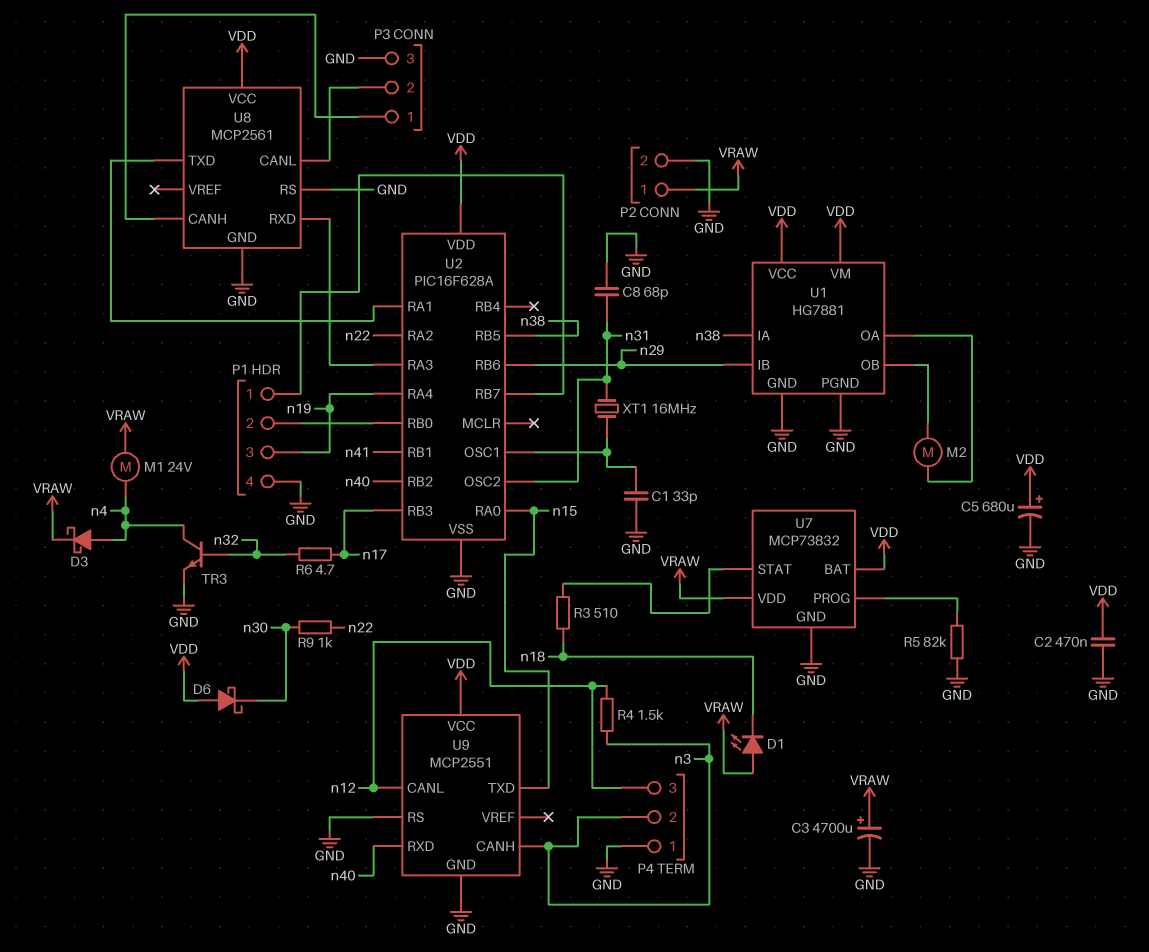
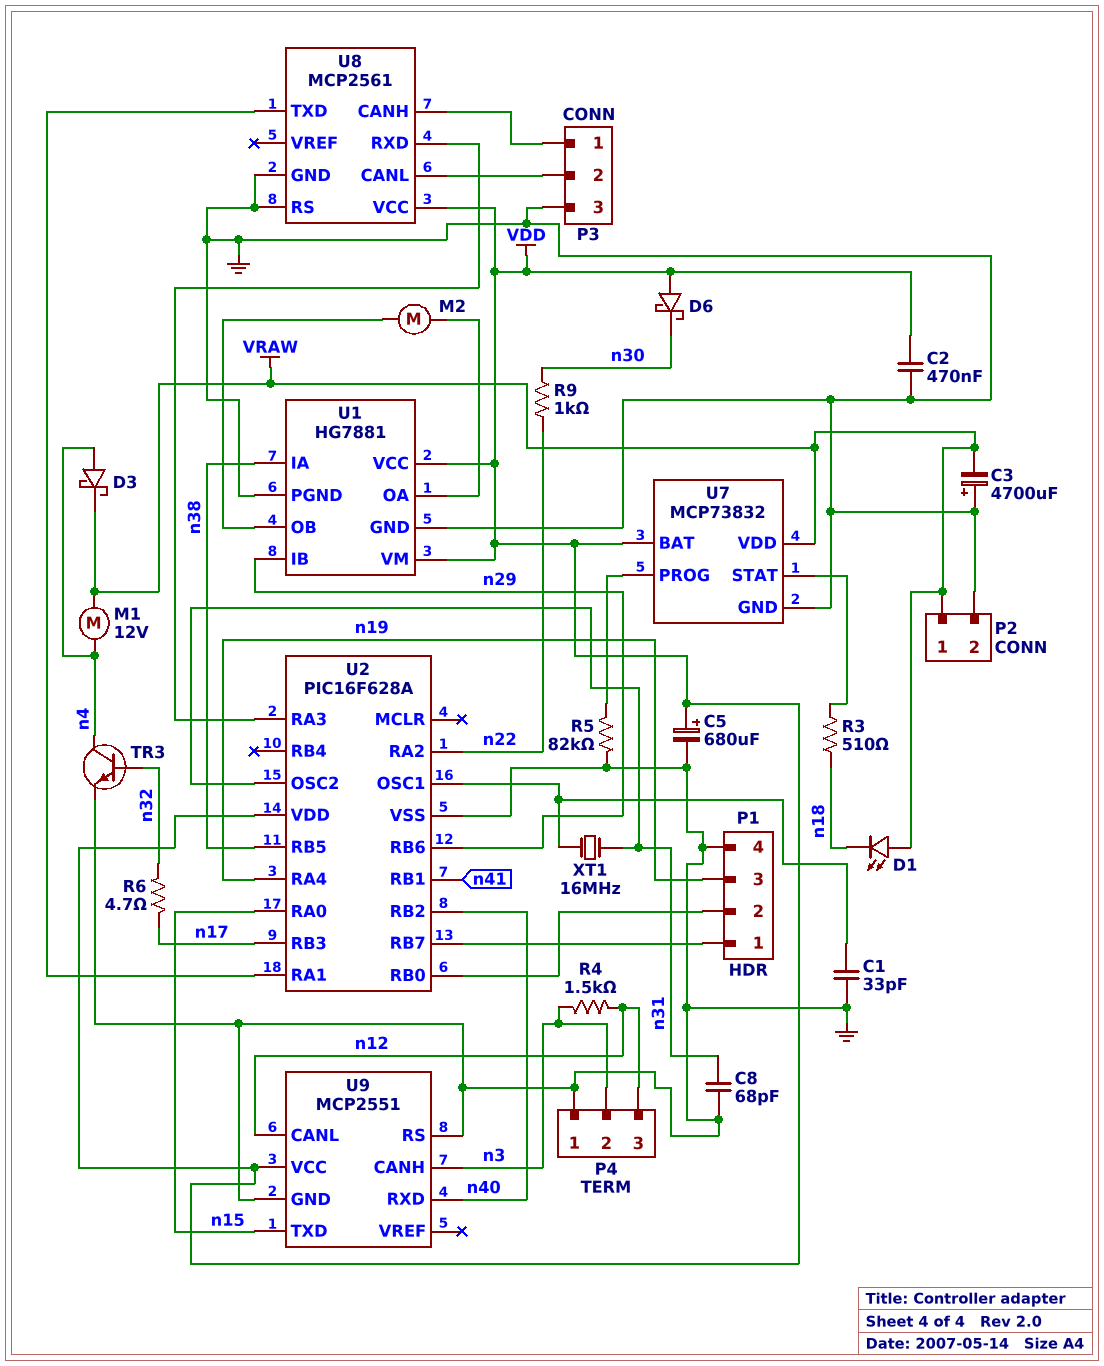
C3: 4700uF (plus VRAW, minus GND) -> 4700uF (plus GND, minus VRAW)
M1: motor 24V (VRAW, n4) -> motor 12V (VRAW, n4)

